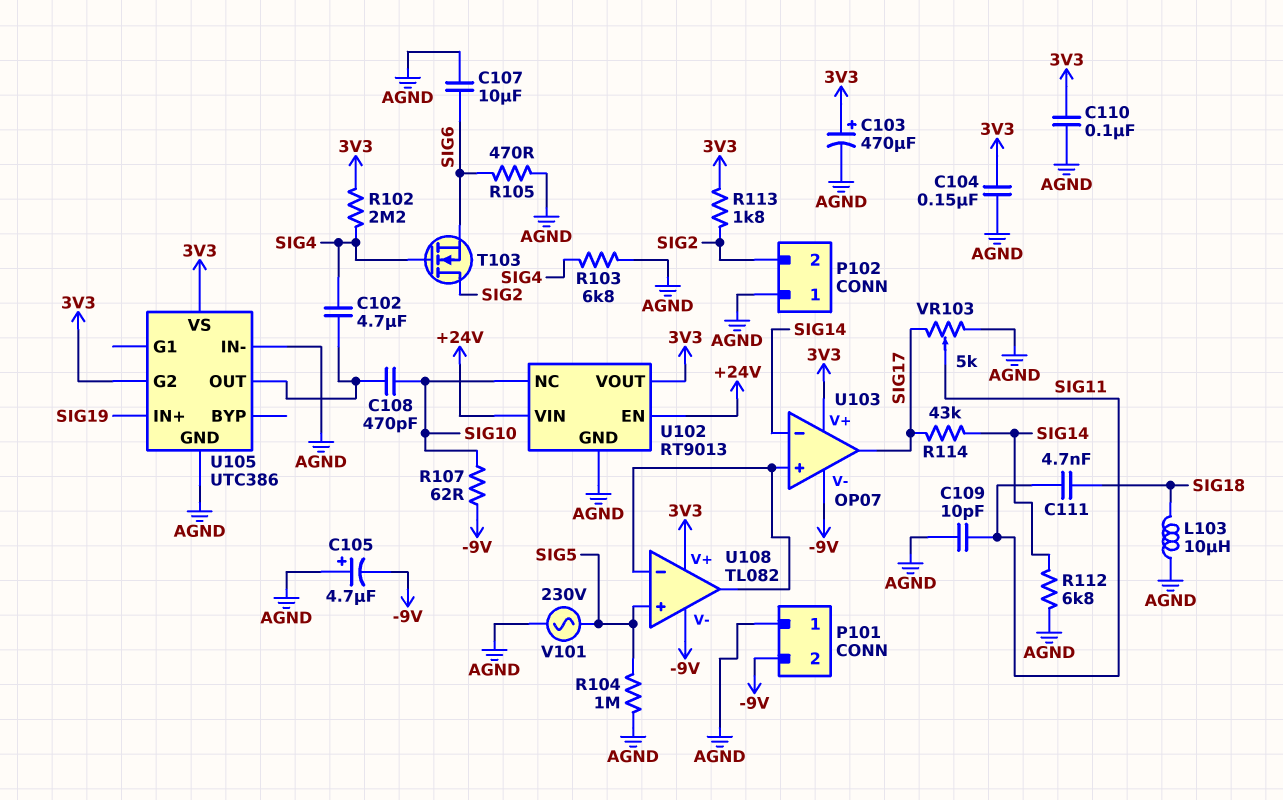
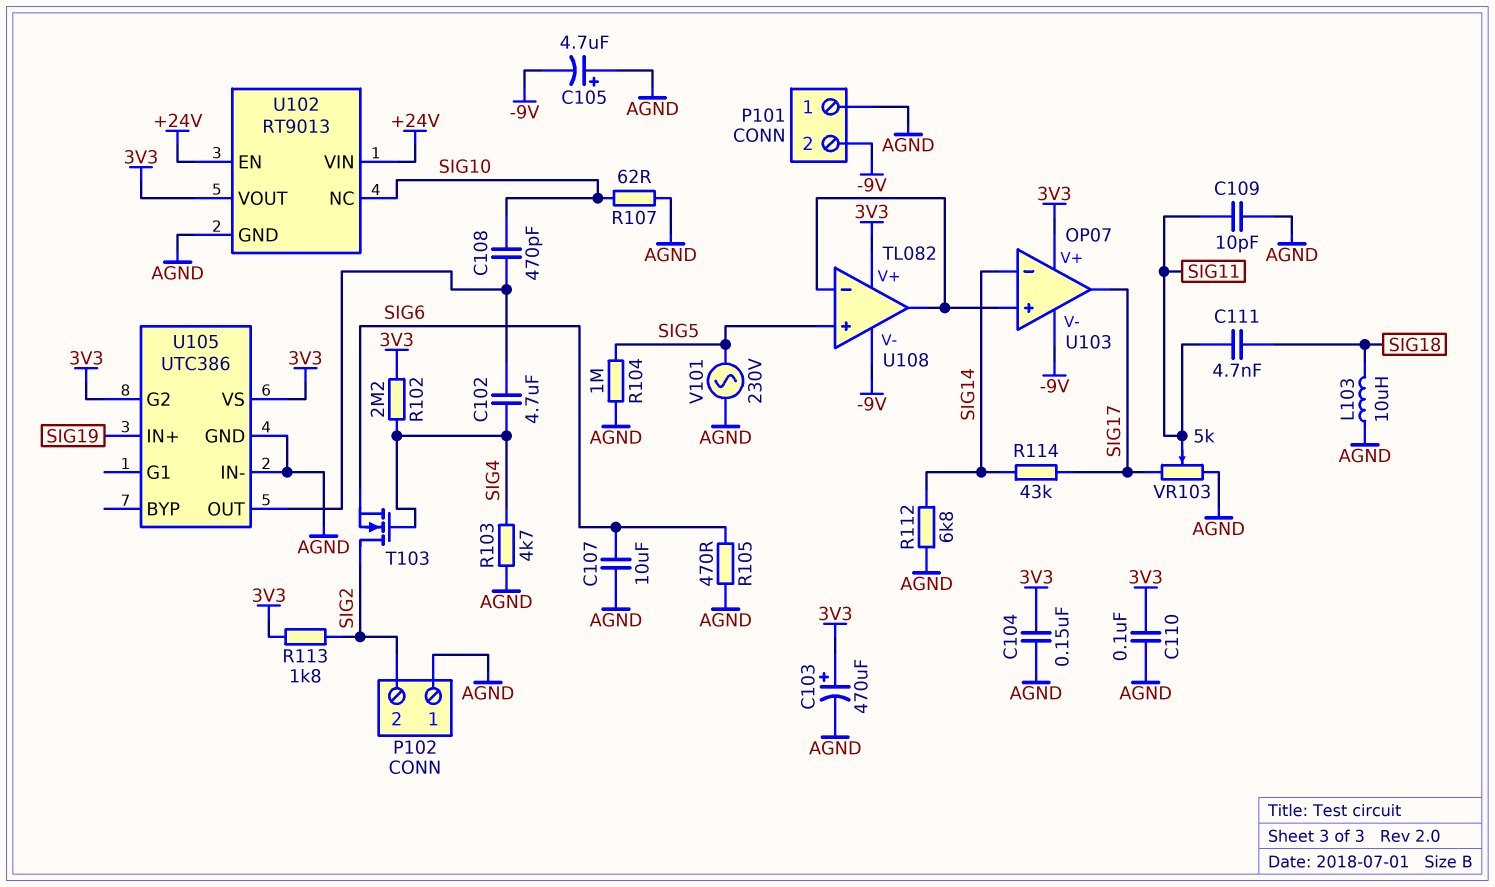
R103: 6.8k (AGND, SIG4) -> 4.7k (AGND, SIG4)
R107: 62 (-9V, SIG10) -> 62 (AGND, SIG10)

